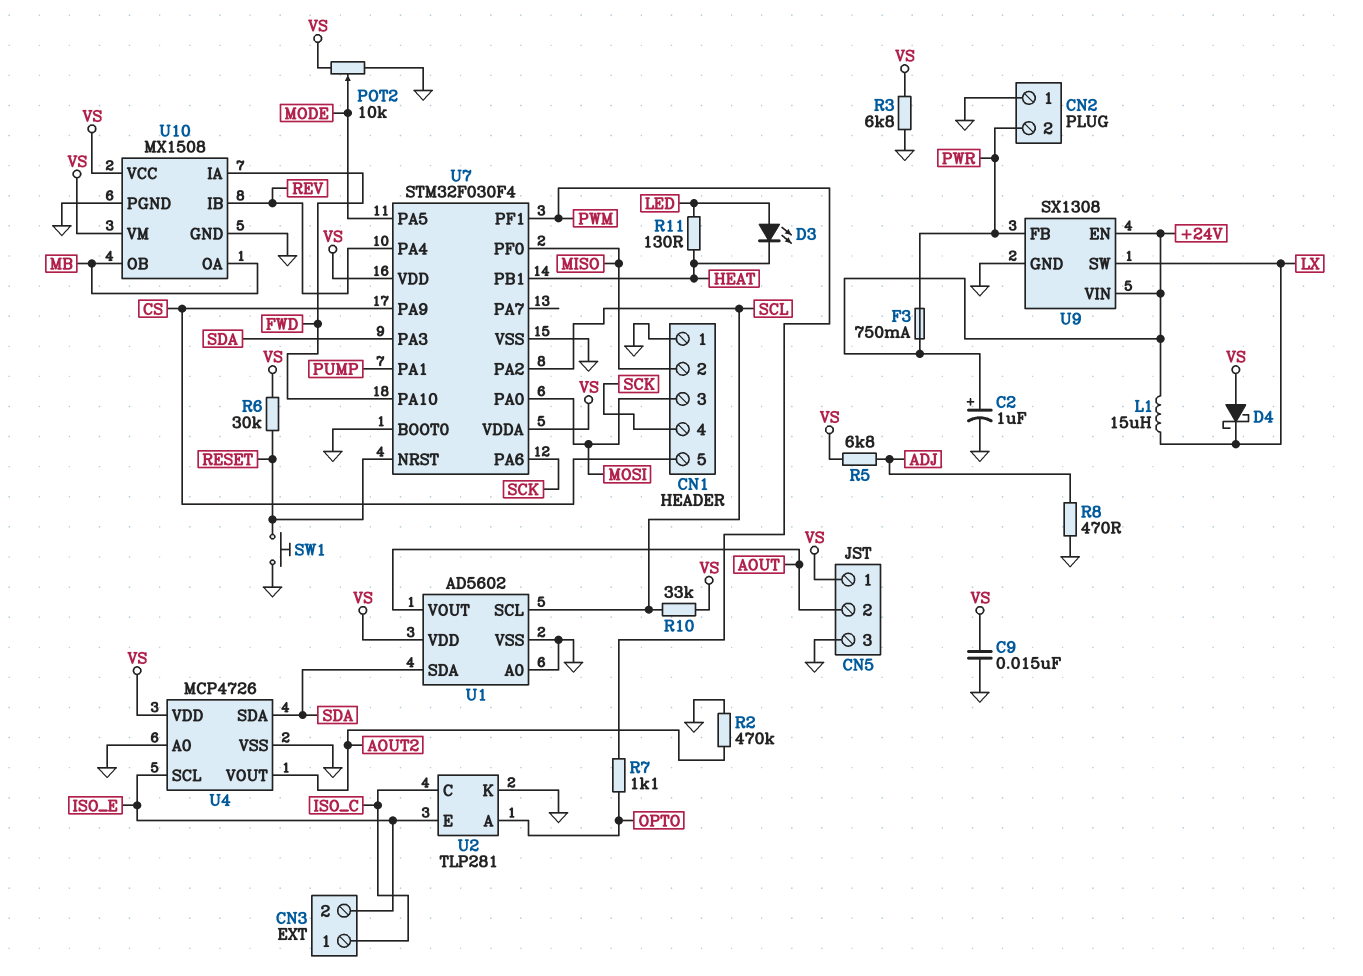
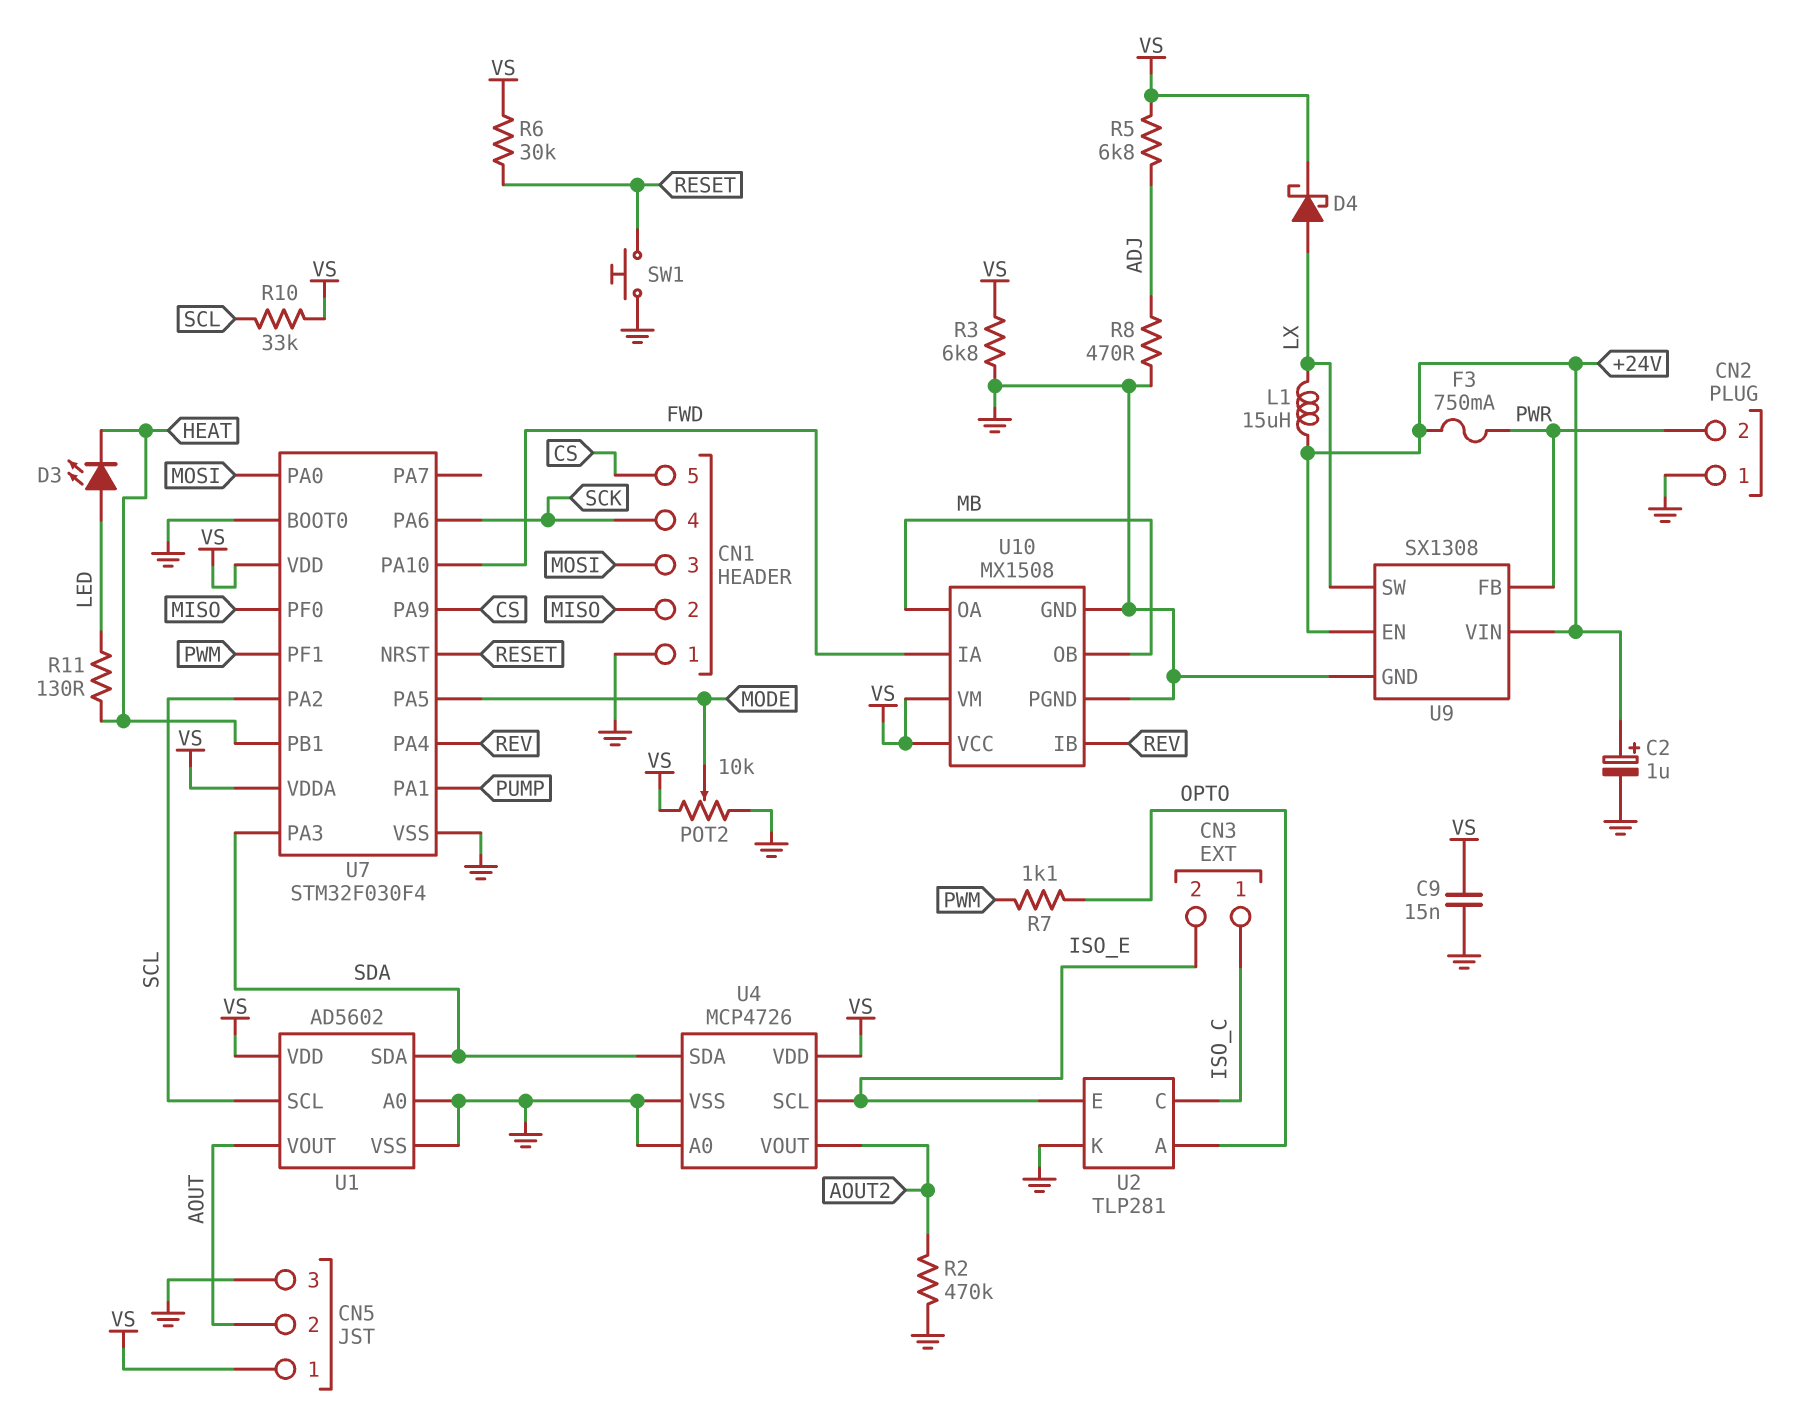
D4: schottky (A VS, K LX) -> schottky (A LX, K VS)

